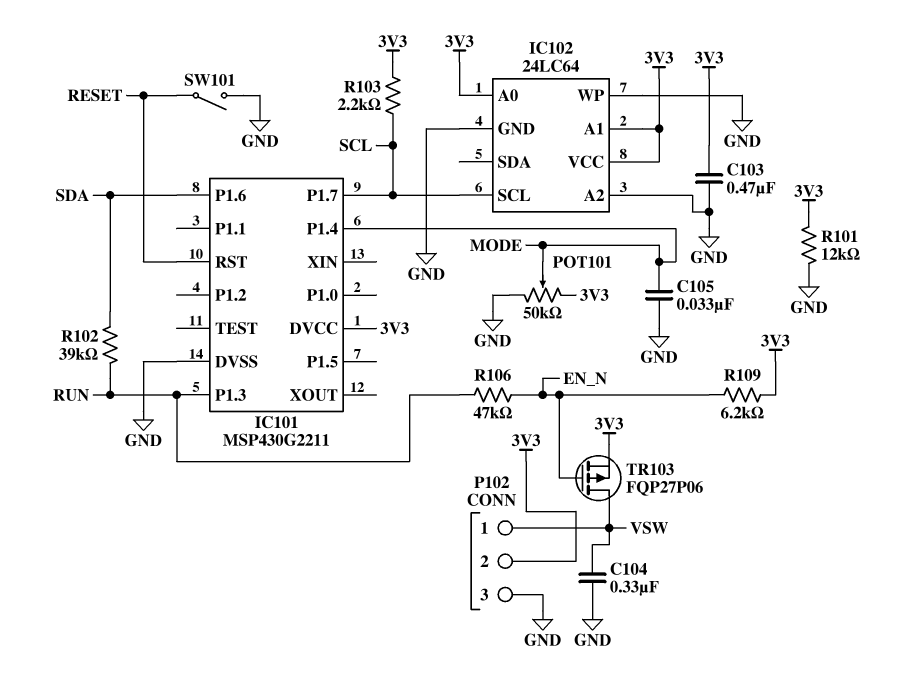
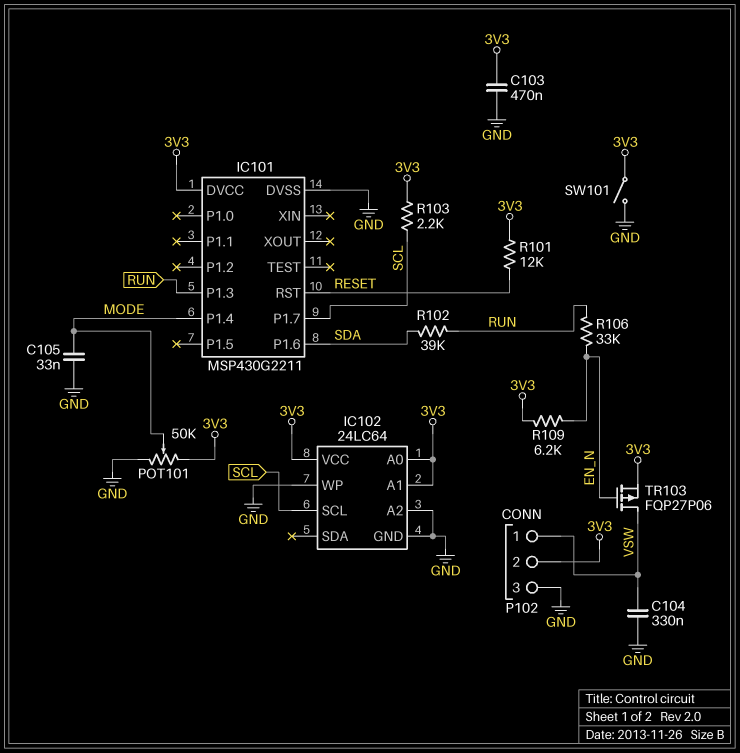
R101: 12k (3V3, GND) -> 12k (3V3, RESET)
R106: 47k (EN_N, RUN) -> 33k (EN_N, RUN)
SW101: switch (GND, RESET) -> switch (3V3, GND)

